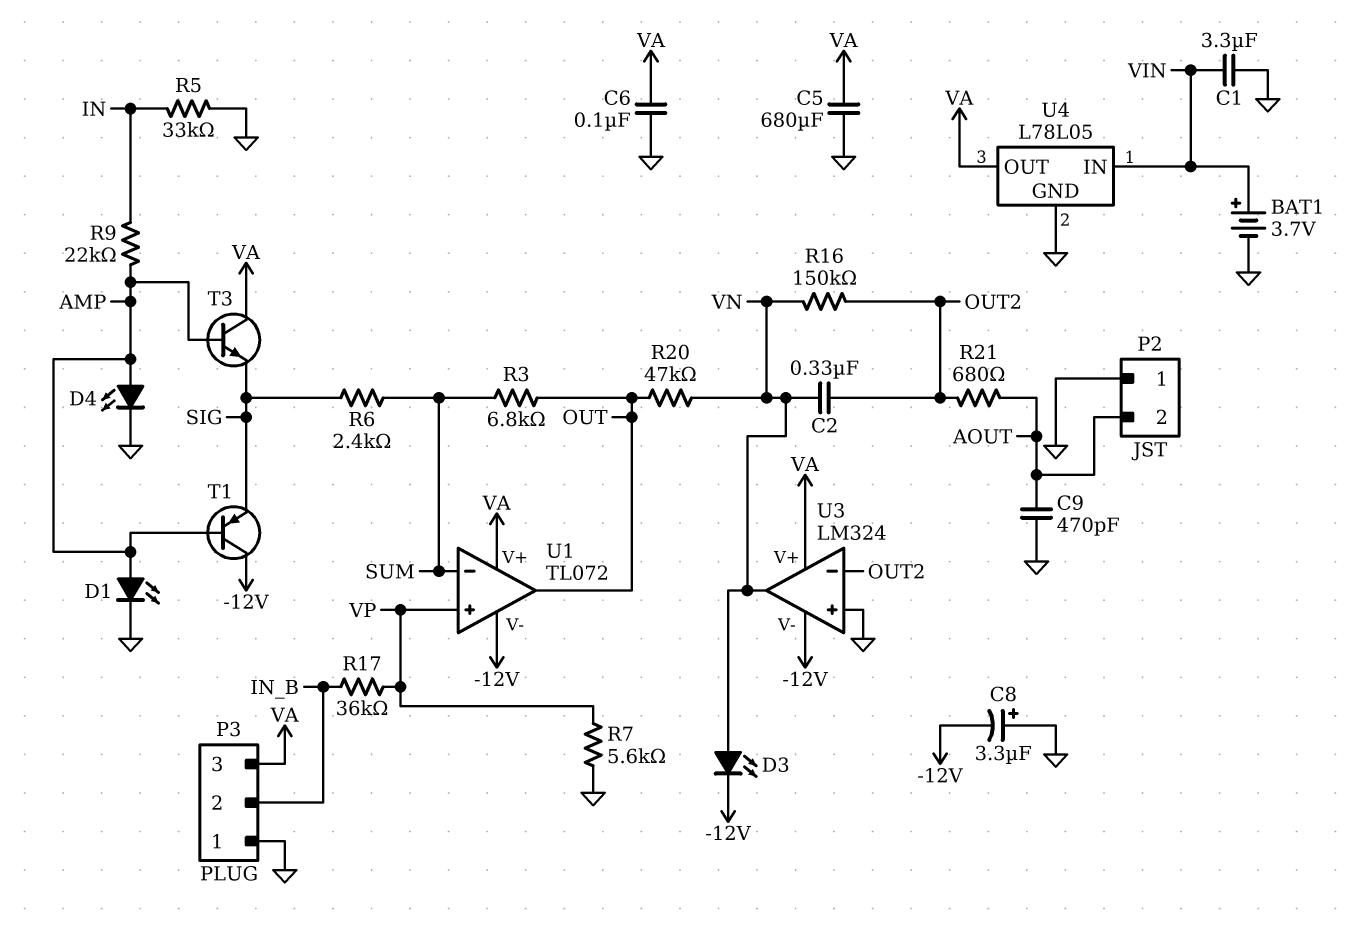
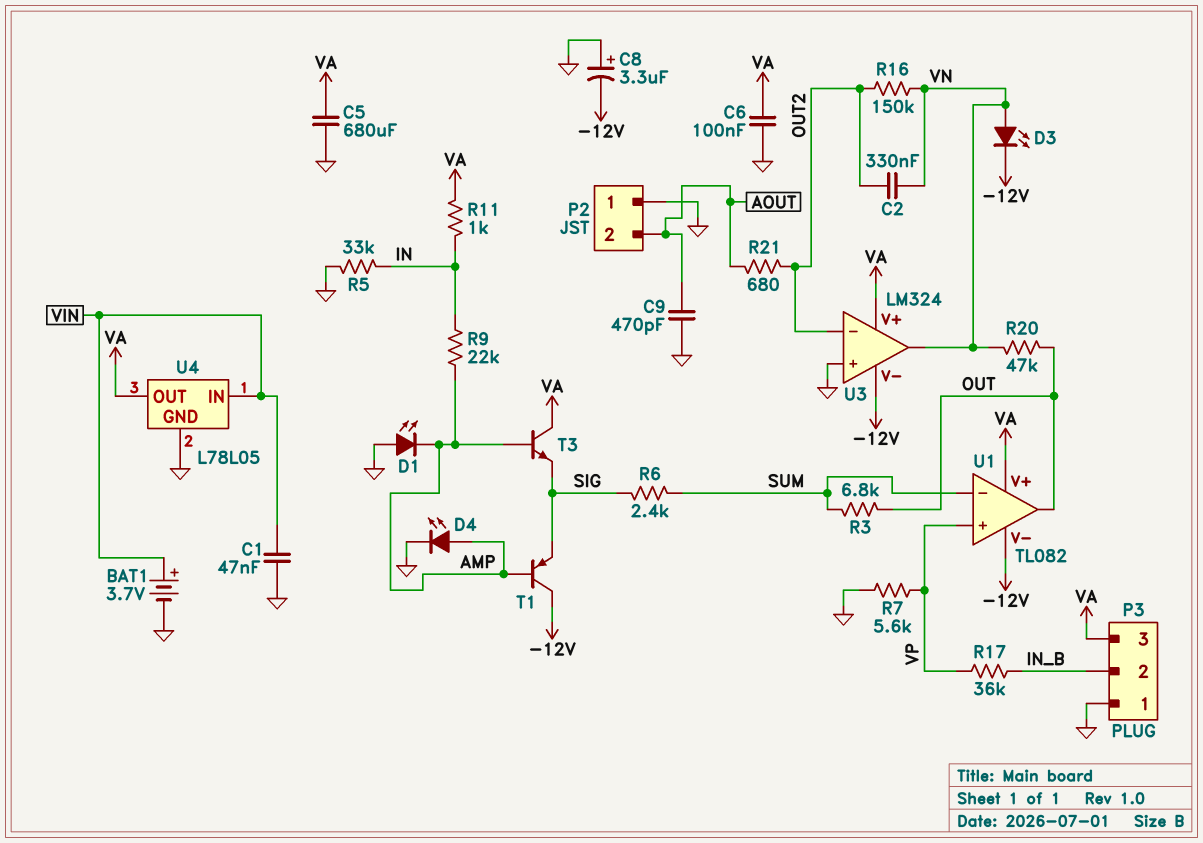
C1: 3.3uF (GND, VIN) -> 47nF (GND, VIN)
D1: LED (A AMP, K GND) -> LED (A GND, K AMP)
R11: none -> 1k (IN, VA)
U1: TL072 -> TL082

